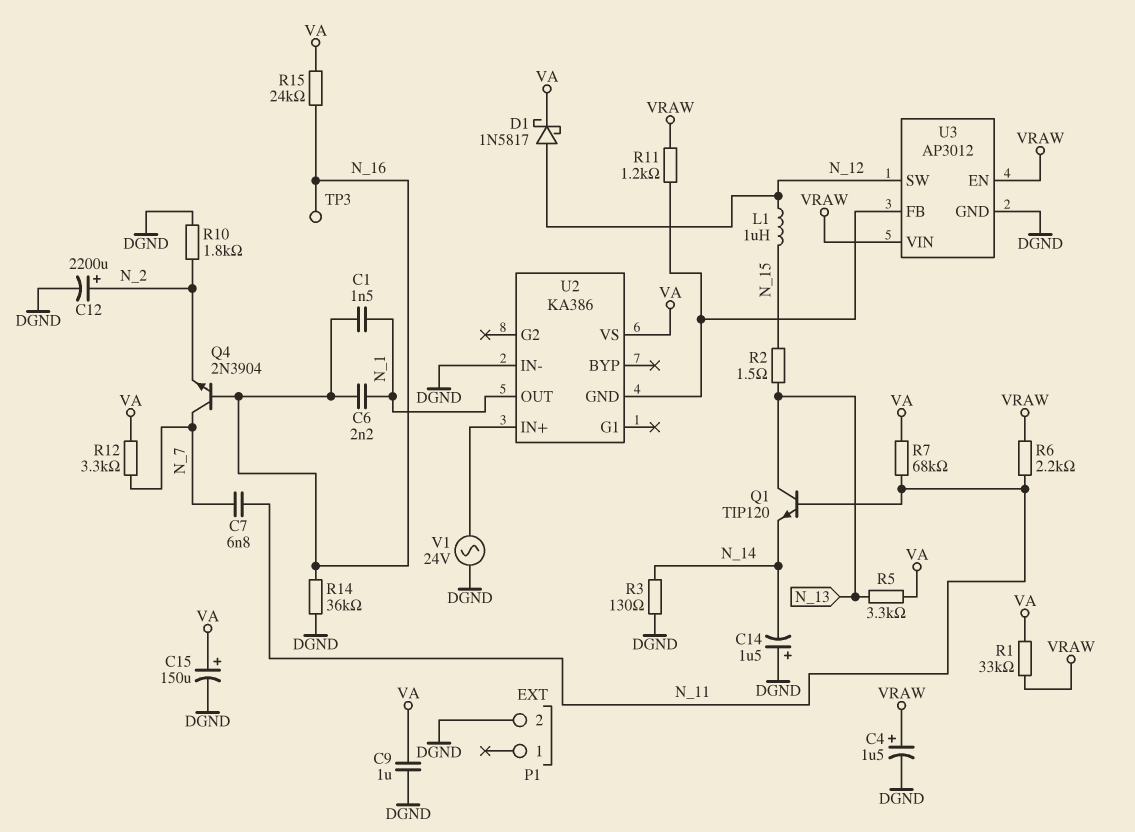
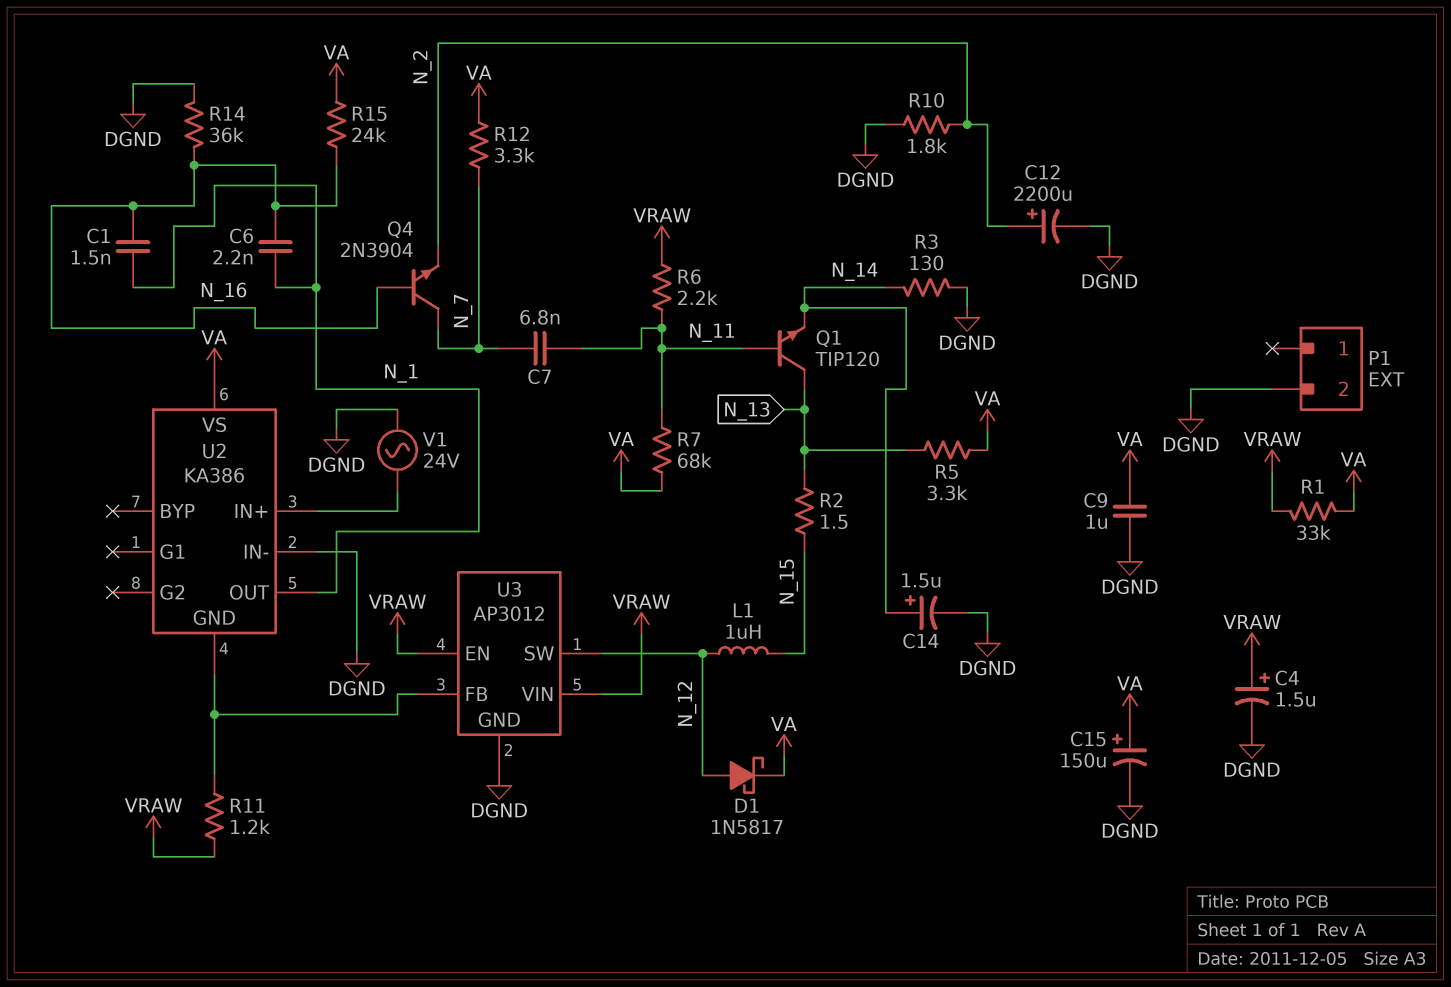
C14: 1.5uF (plus DGND, minus N_14) -> 1.5uF (plus N_14, minus DGND)
TP3: test point (N_16) -> none

